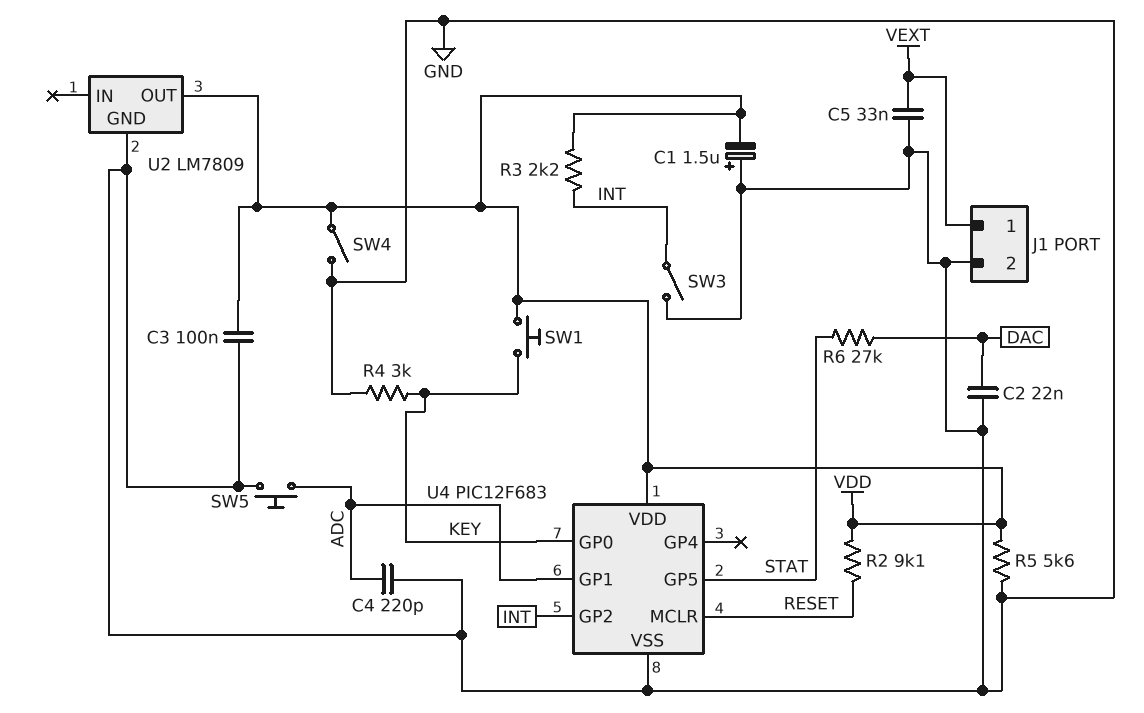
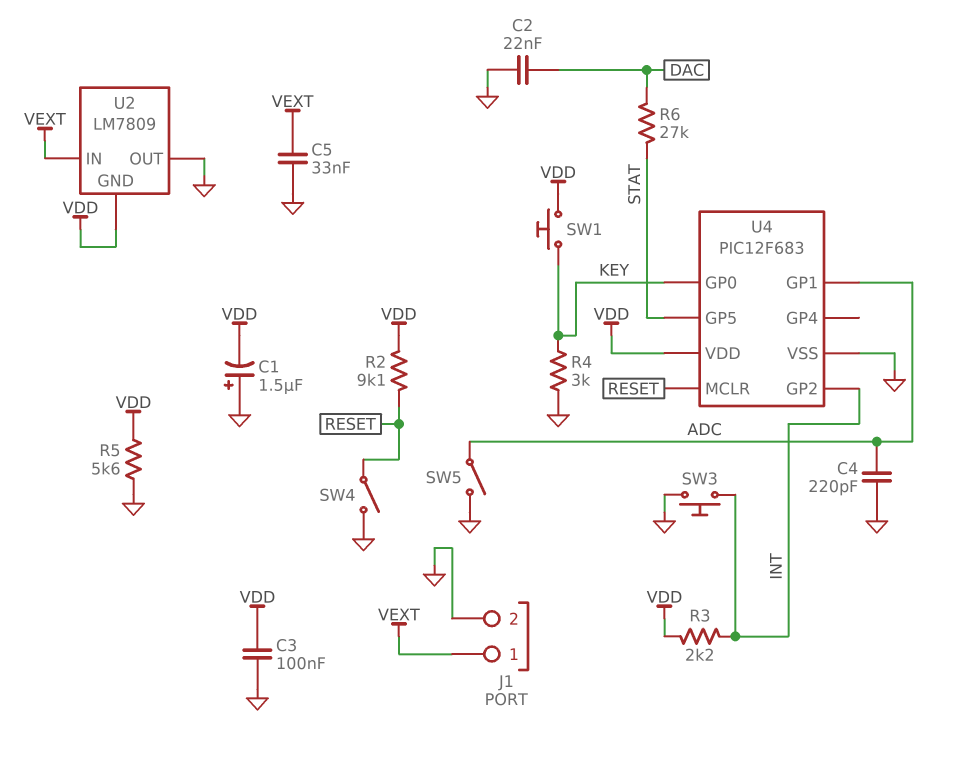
SW3: switch (GND, INT) -> button (GND, INT)
SW4: switch (GND, VDD) -> switch (GND, RESET)
SW5: button (ADC, GND) -> switch (ADC, GND)
U2 pin GND: GND -> VDD
U2 pin IN: none -> VEXT
U2 pin OUT: VDD -> GND

